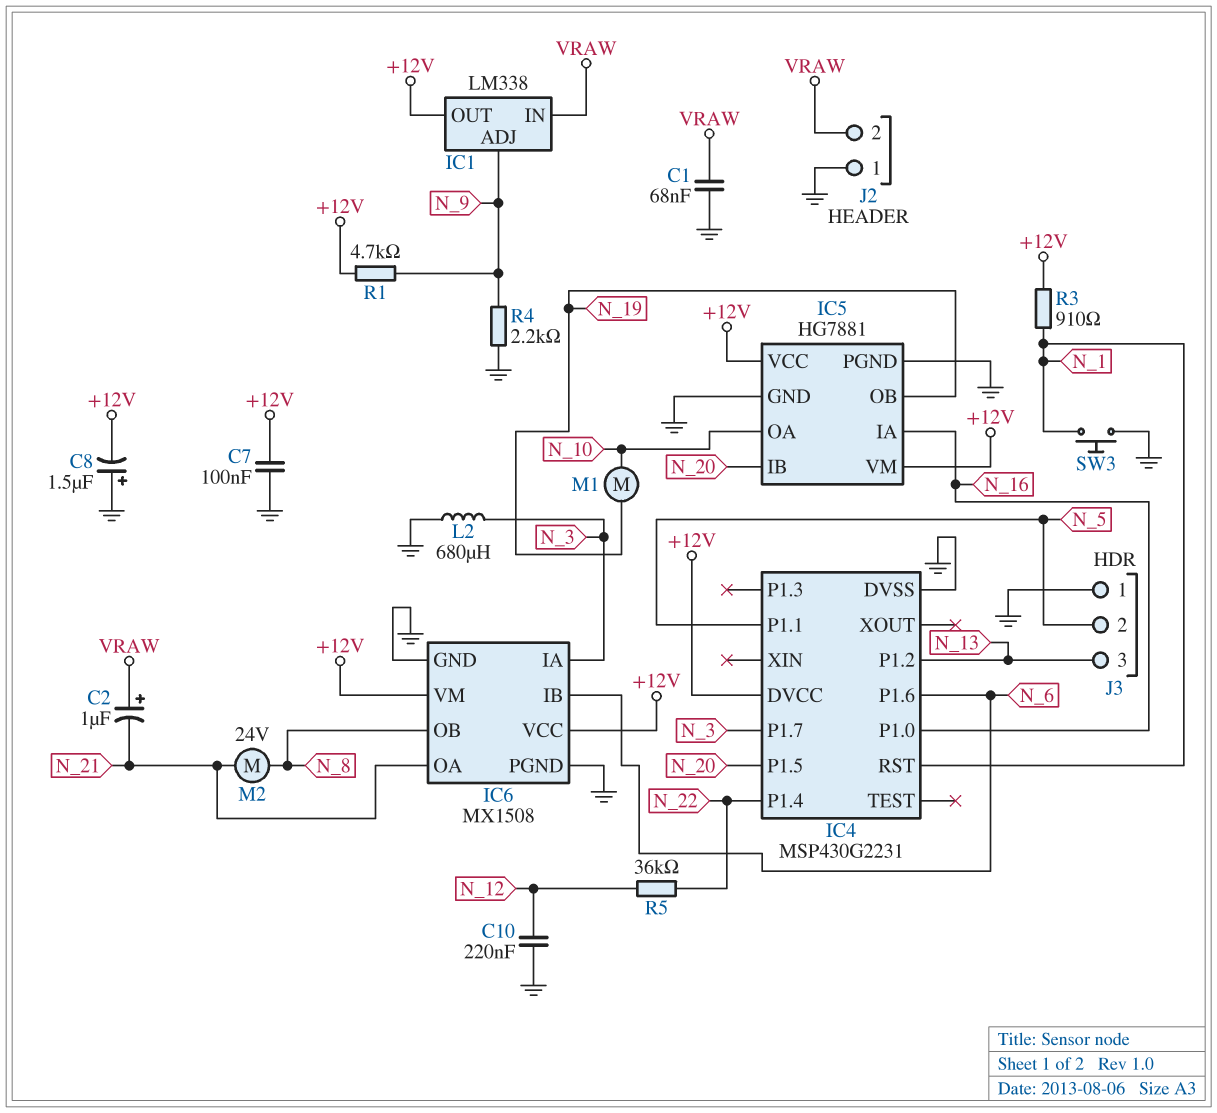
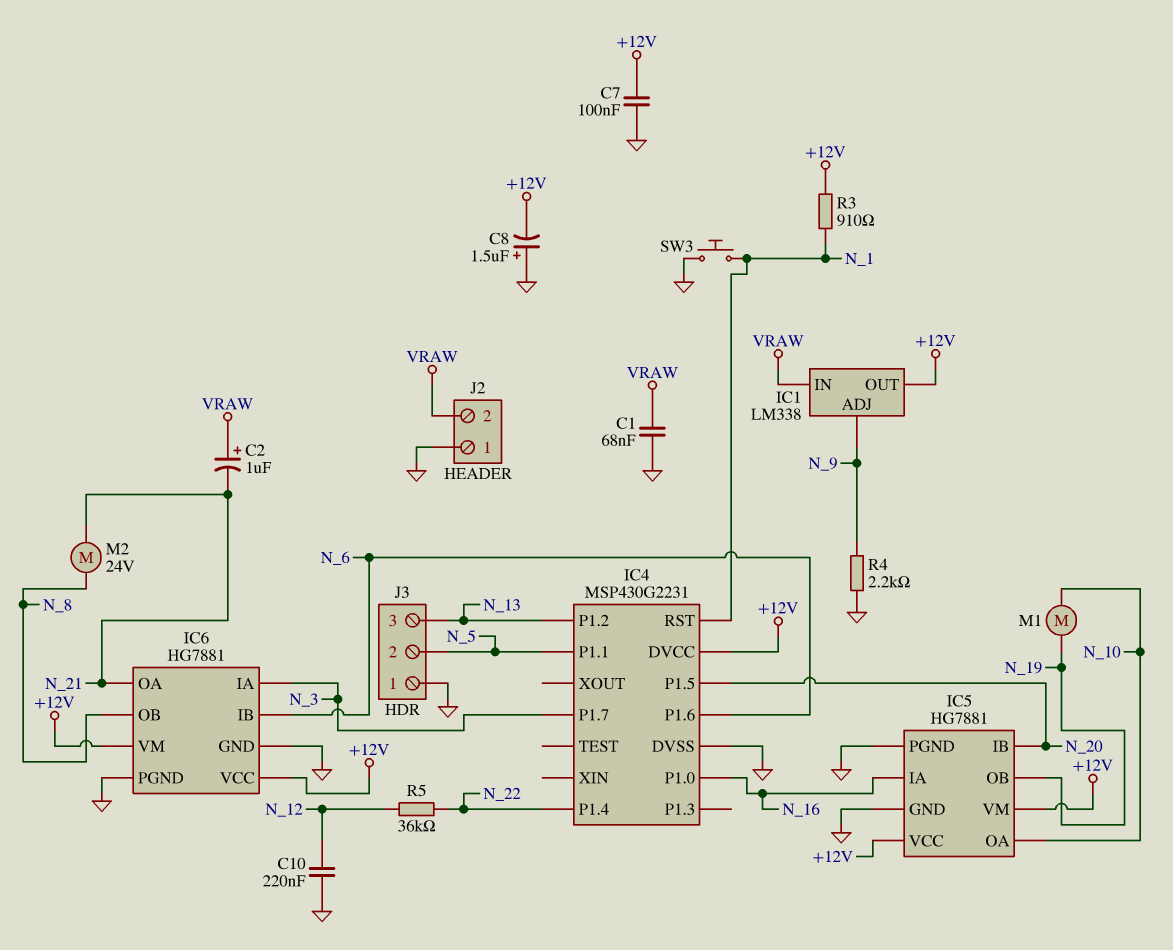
IC6: MX1508 -> HG7881
L2: 680uH (GND, N_3) -> none
R1: 4.7k (+12V, N_9) -> none

